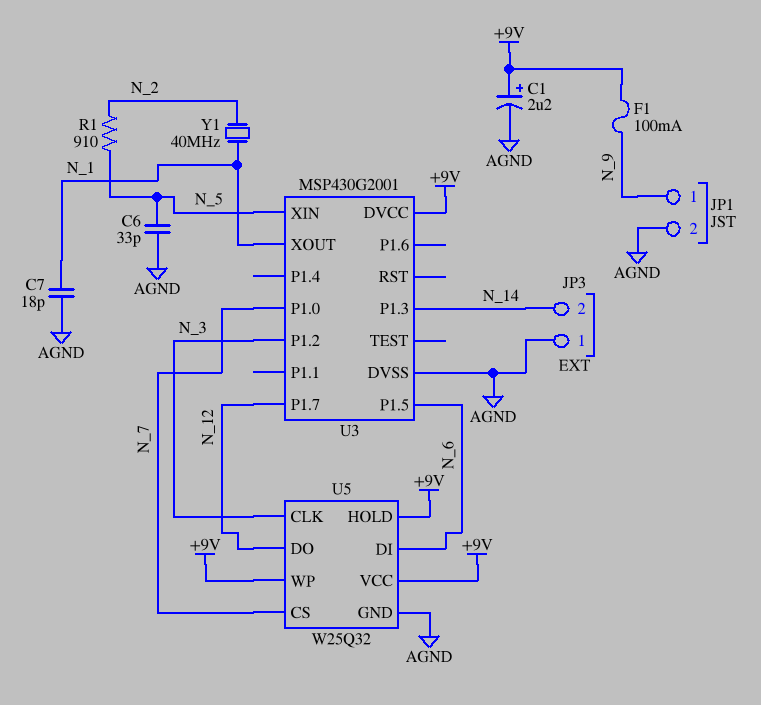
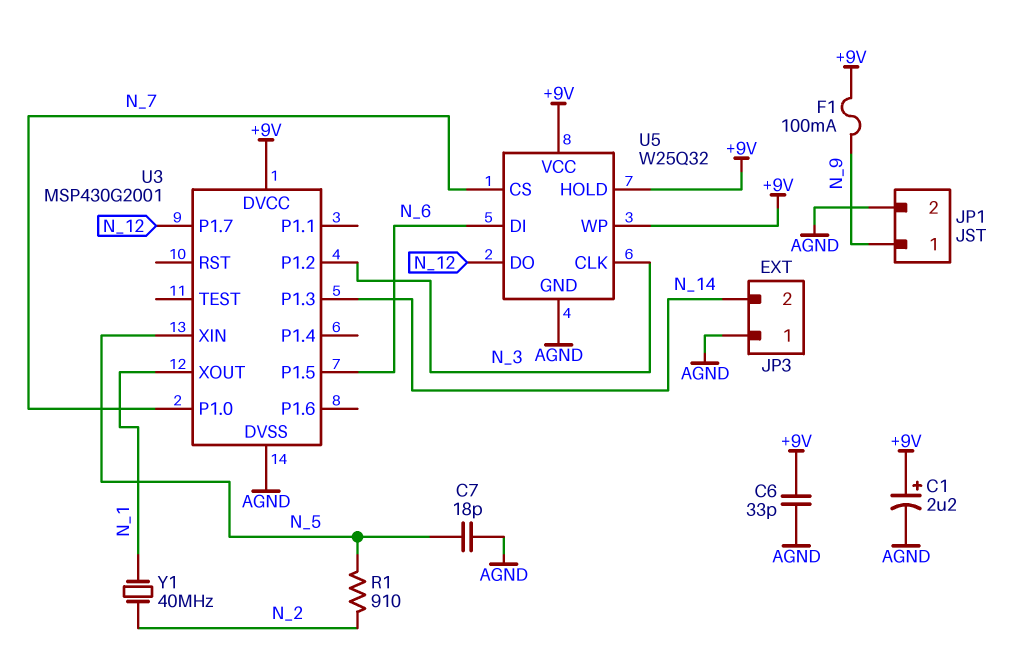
C6: 33pF (AGND, N_5) -> 33pF (+9V, AGND)
C7: 18pF (AGND, N_1) -> 18pF (AGND, N_5)

